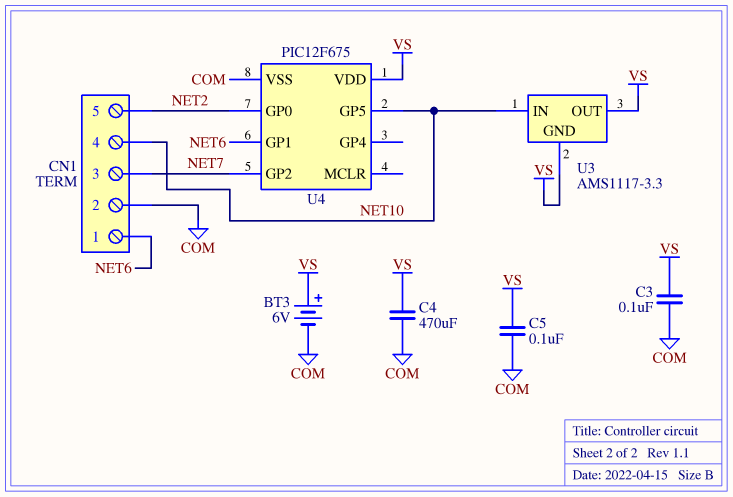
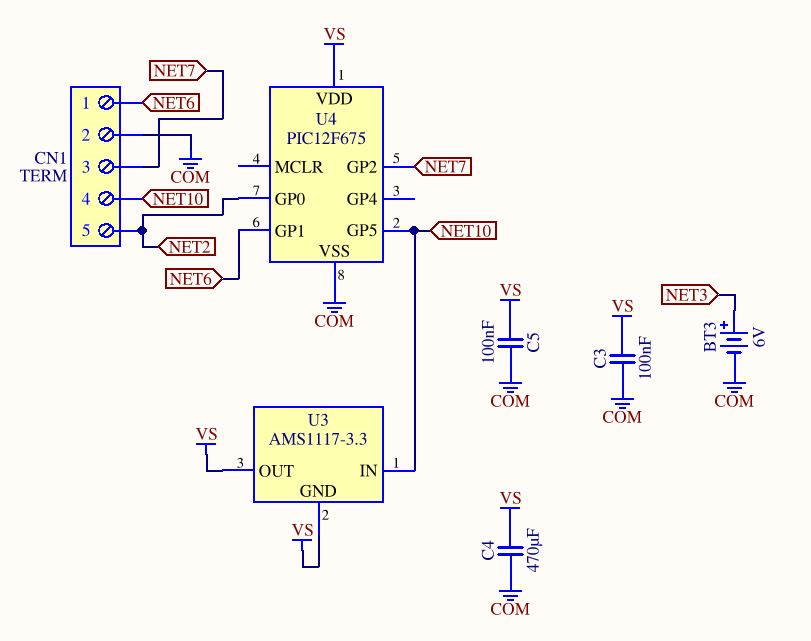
BT3: 6V (plus VS, minus COM) -> 6V (plus NET3, minus COM)

